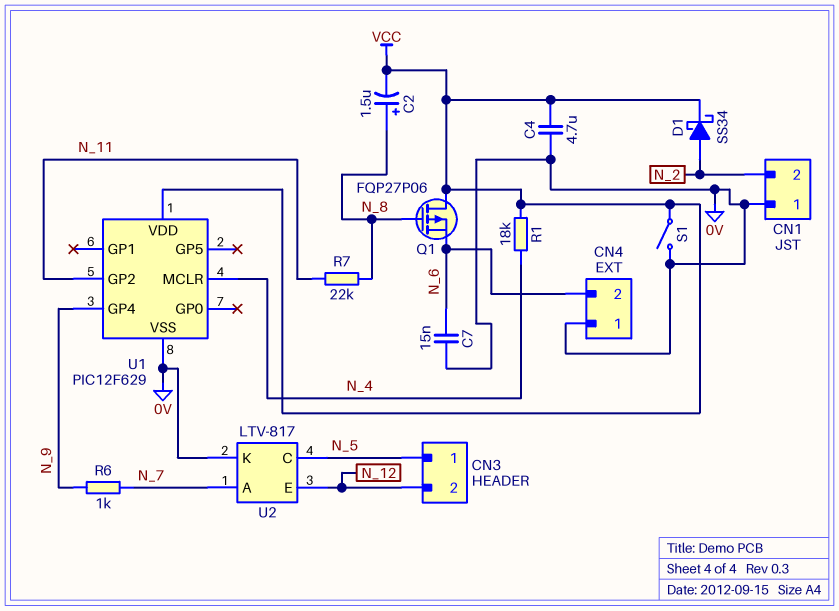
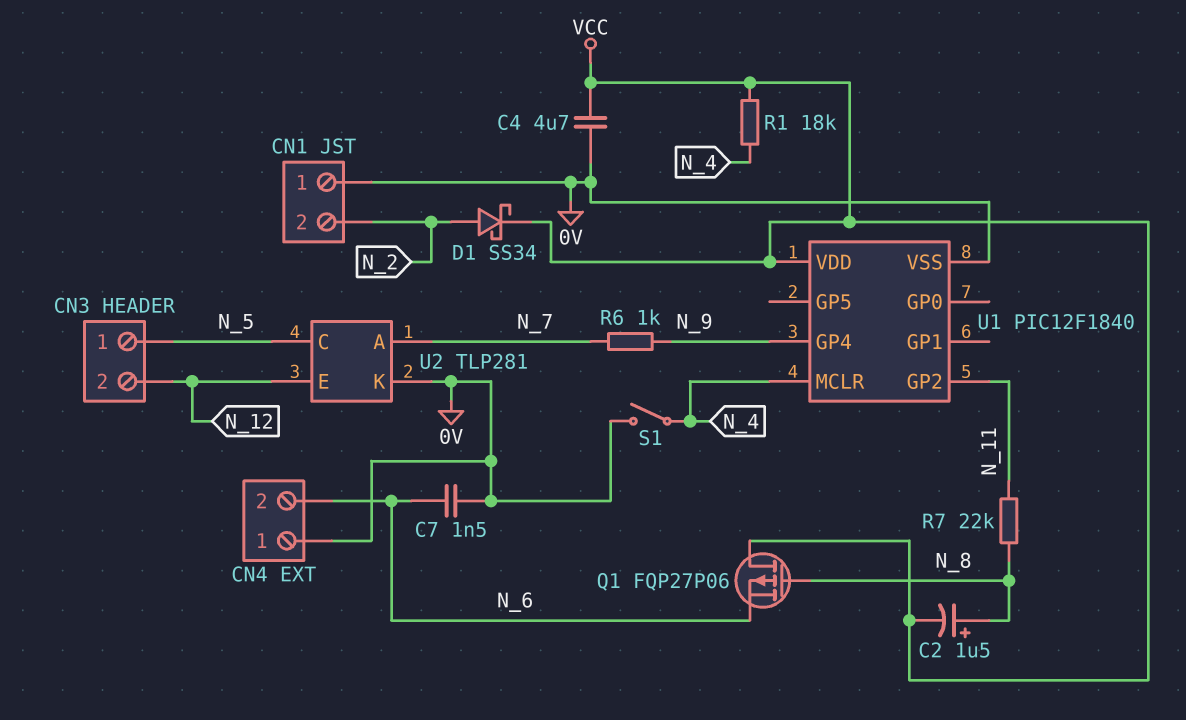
C7: 15nF (0V, N_6) -> 1.5nF (0V, N_6)
S1: switch (0V, VCC) -> switch (0V, N_4)
U1: PIC12F629 -> PIC12F1840
U2: LTV-817 -> TLP281

